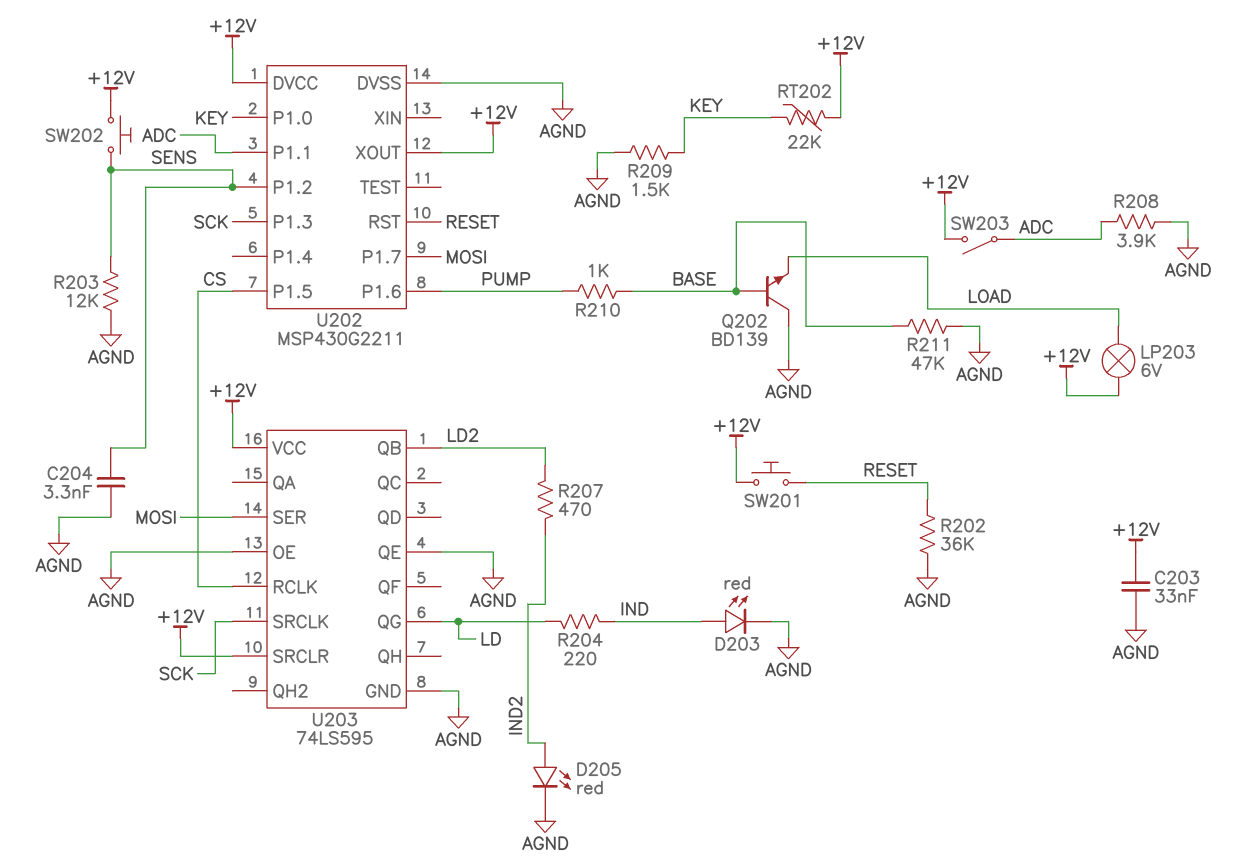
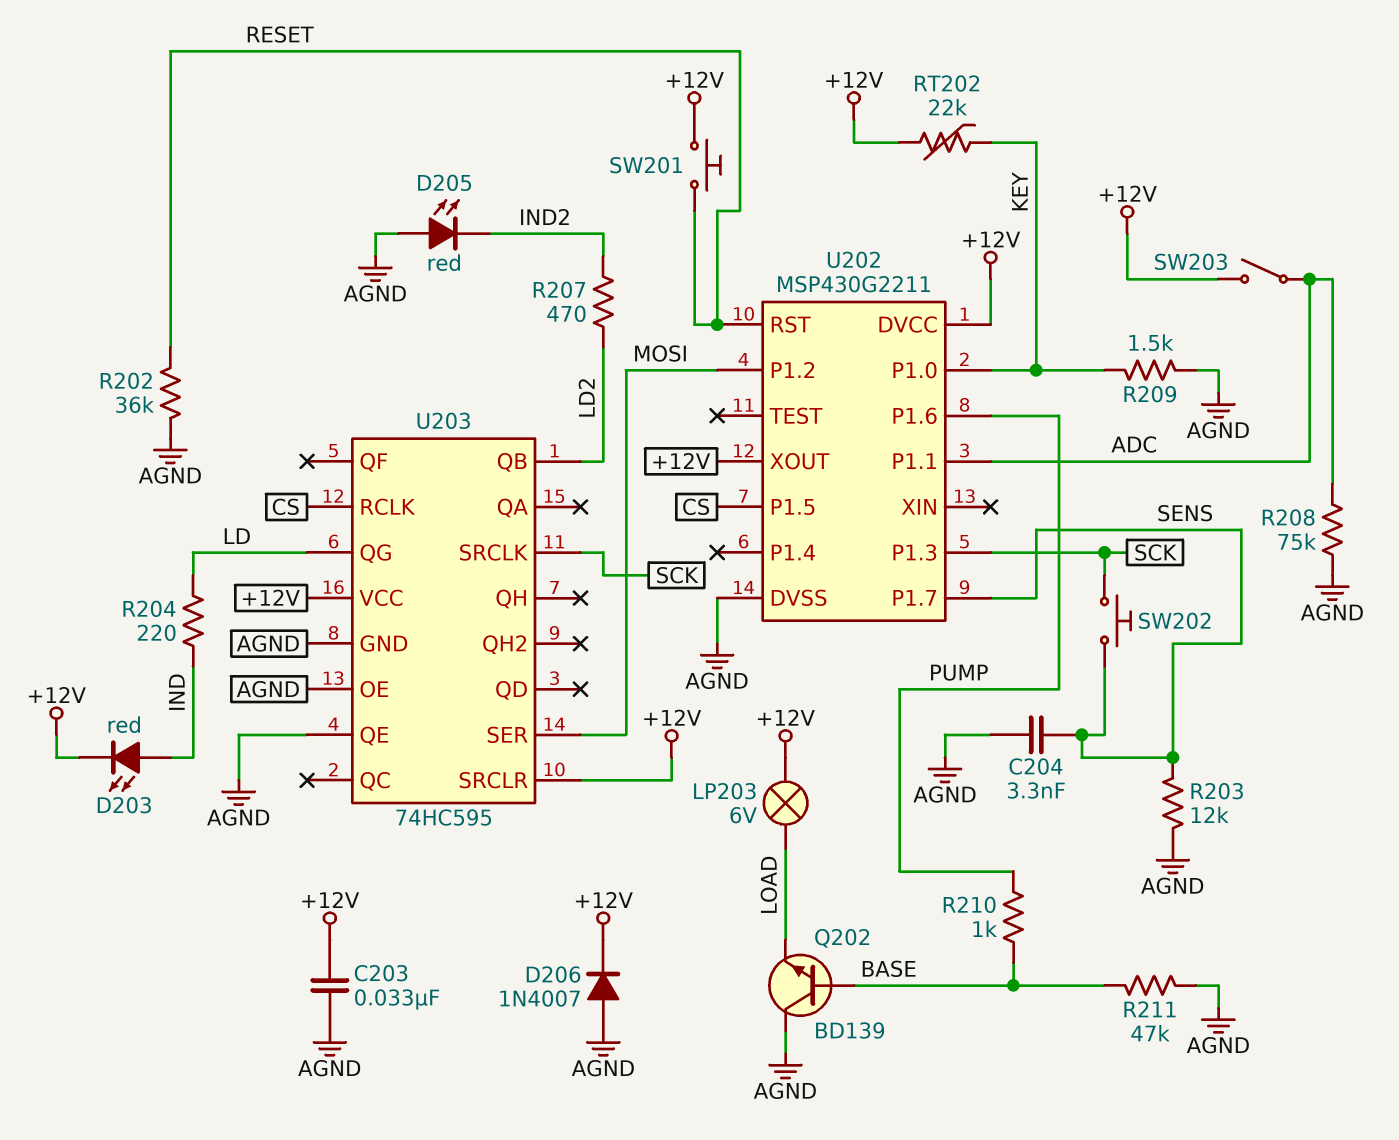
D203: LED red (A IND, K AGND) -> LED red (A IND, K +12V)
D205: LED red (A IND2, K AGND) -> LED red (A AGND, K IND2)
D206: none -> diode 1N4007 (A AGND, K +12V)
R208: 3.9k (ADC, AGND) -> 75k (ADC, AGND)
SW202: button (+12V, SENS) -> button (SCK, SENS)
U202 pin P1.2: SENS -> MOSI
U202 pin P1.7: MOSI -> SENS
U203: 74LS595 -> 74HC595

